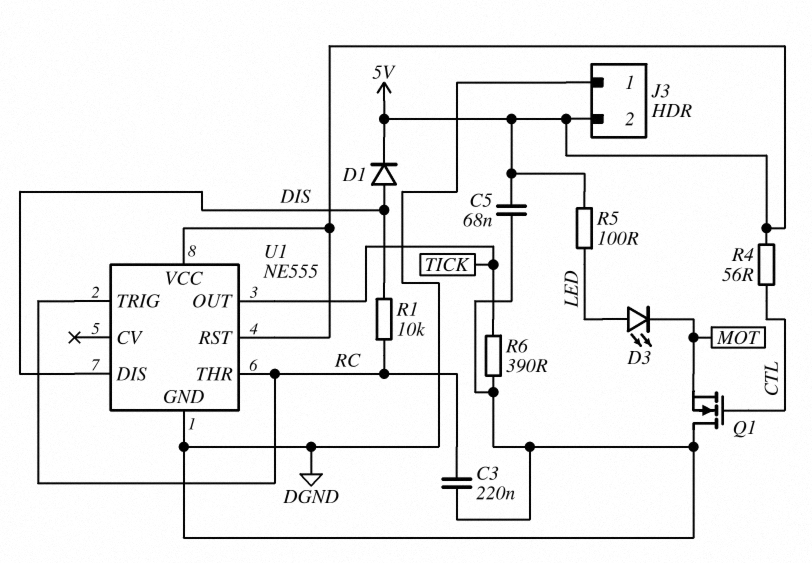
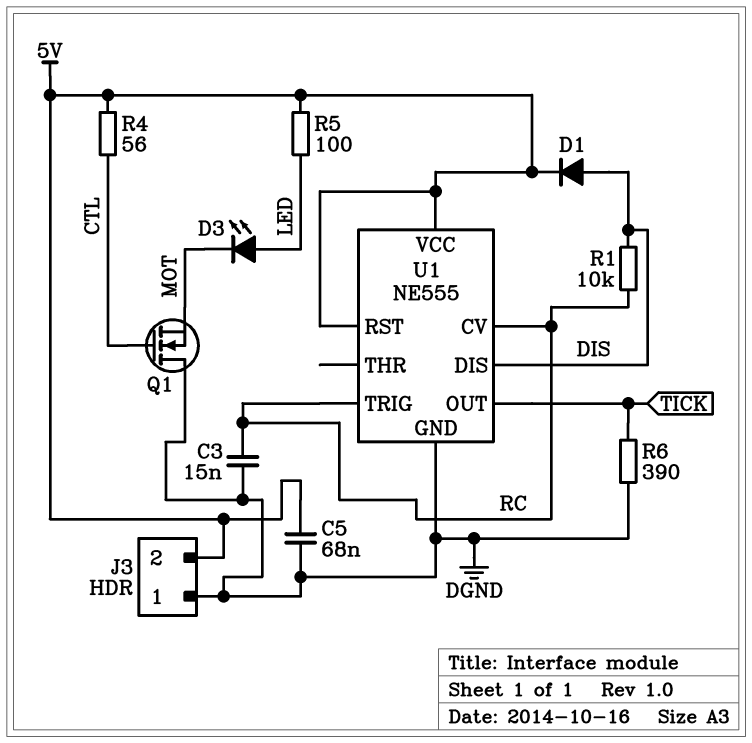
C3: 220nF (DGND, RC) -> 15nF (DGND, RC)
U1 pin CV: none -> RC
U1 pin THR: RC -> none

